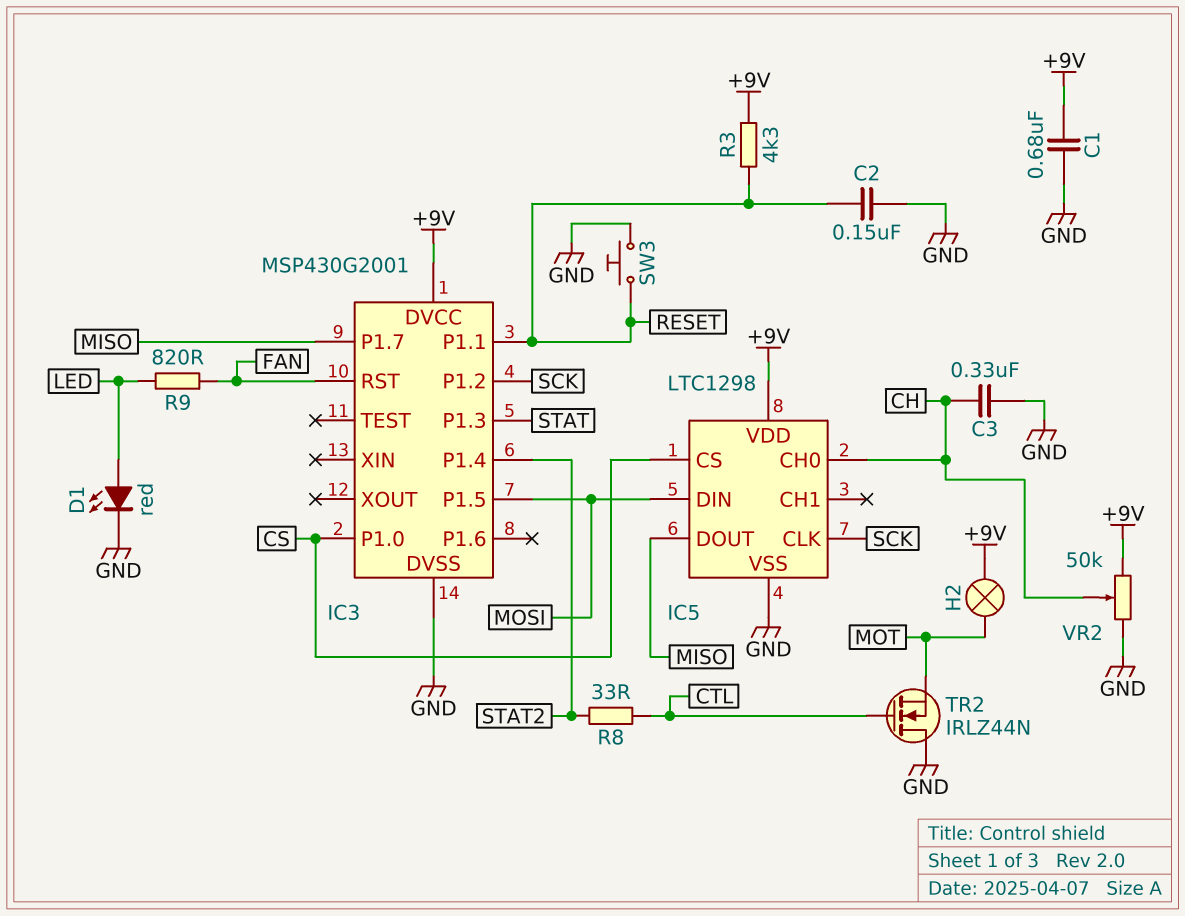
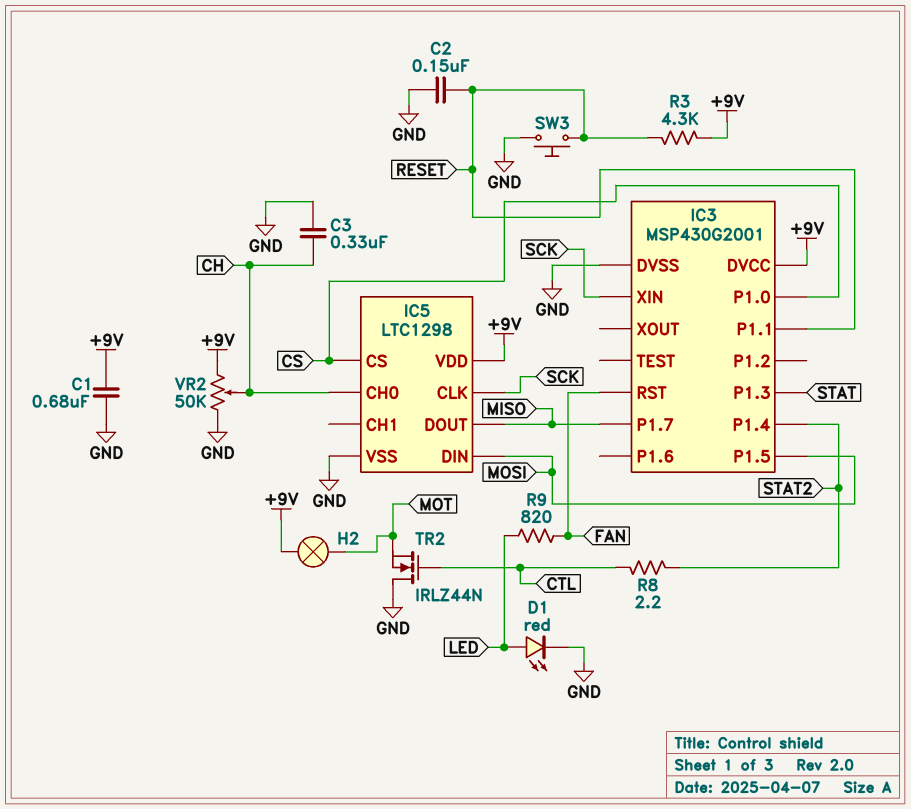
IC3 pin P1.2: SCK -> none
IC3 pin XIN: none -> SCK
R8: 33 (CTL, STAT2) -> 2.2 (CTL, STAT2)

